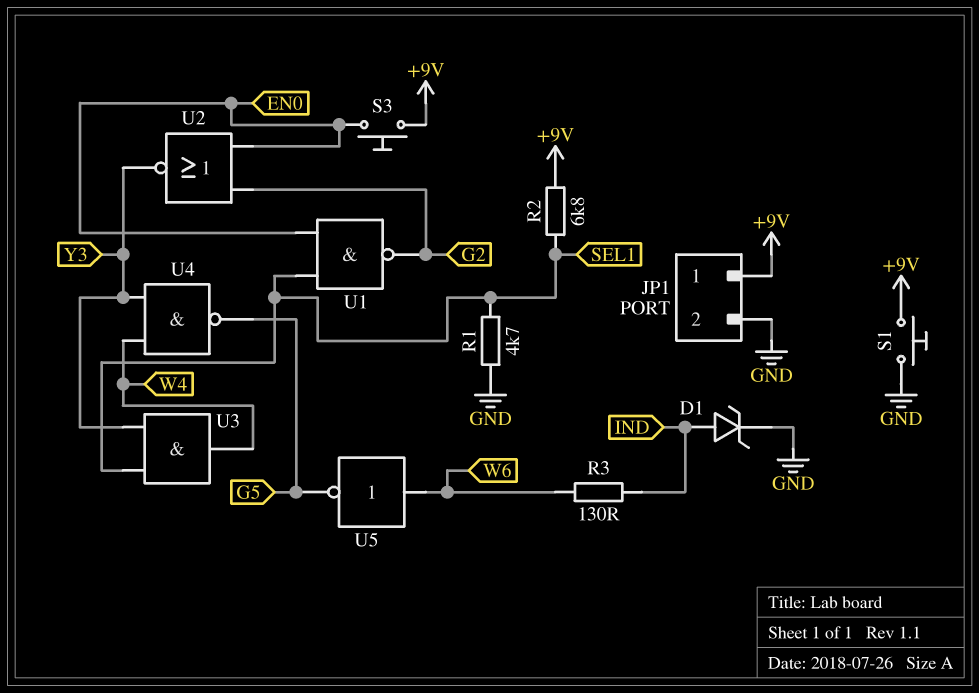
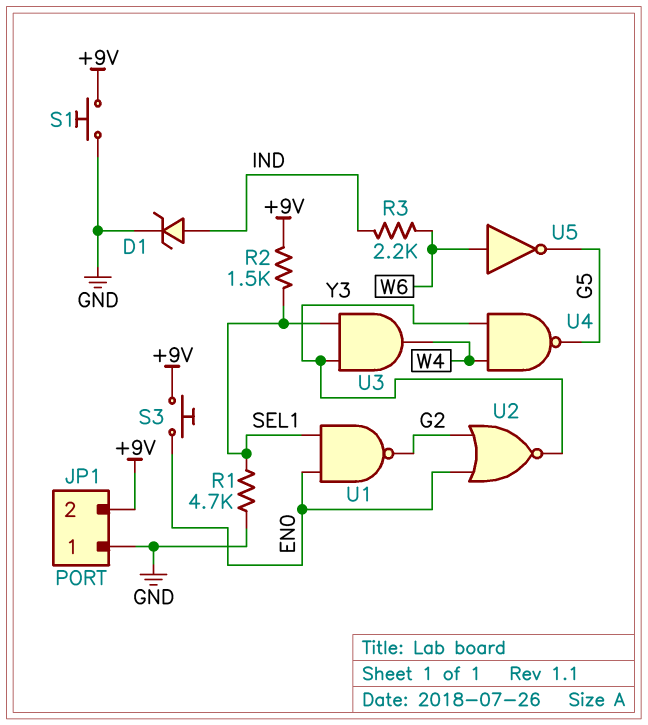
JP1 pin 1: +9V -> GND
JP1 pin 2: GND -> +9V
R2: 6.8k (+9V, SEL1) -> 1.5k (+9V, SEL1)
R3: 130 (IND, W6) -> 2.2k (IND, W6)

